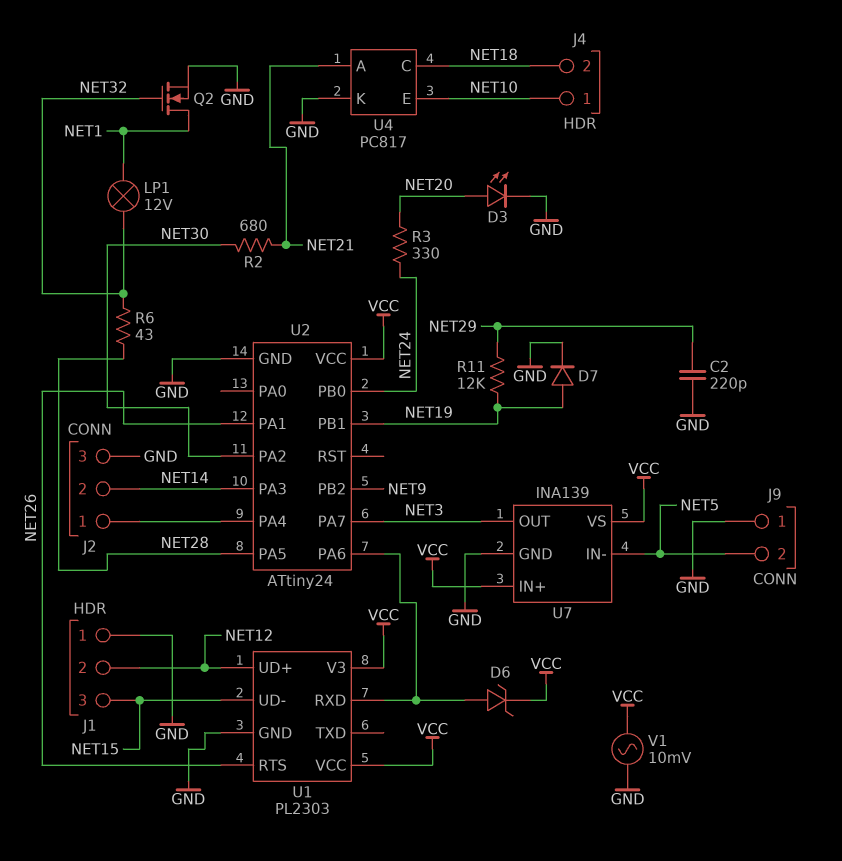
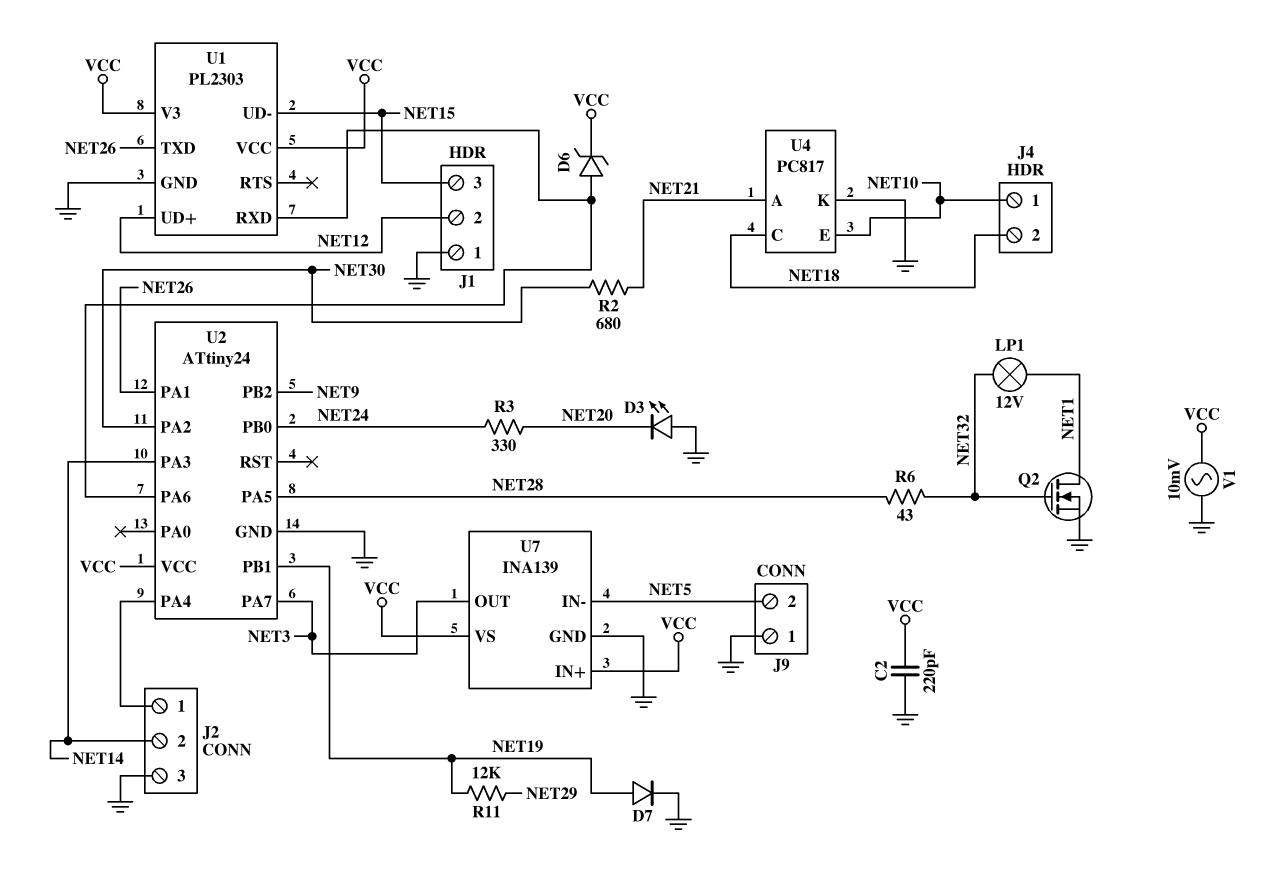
C2: 220pF (GND, NET29) -> 220pF (GND, VCC)
D3: LED (A NET20, K GND) -> LED (A GND, K NET20)
U1 pin RTS: NET26 -> none
U1 pin TXD: none -> NET26

